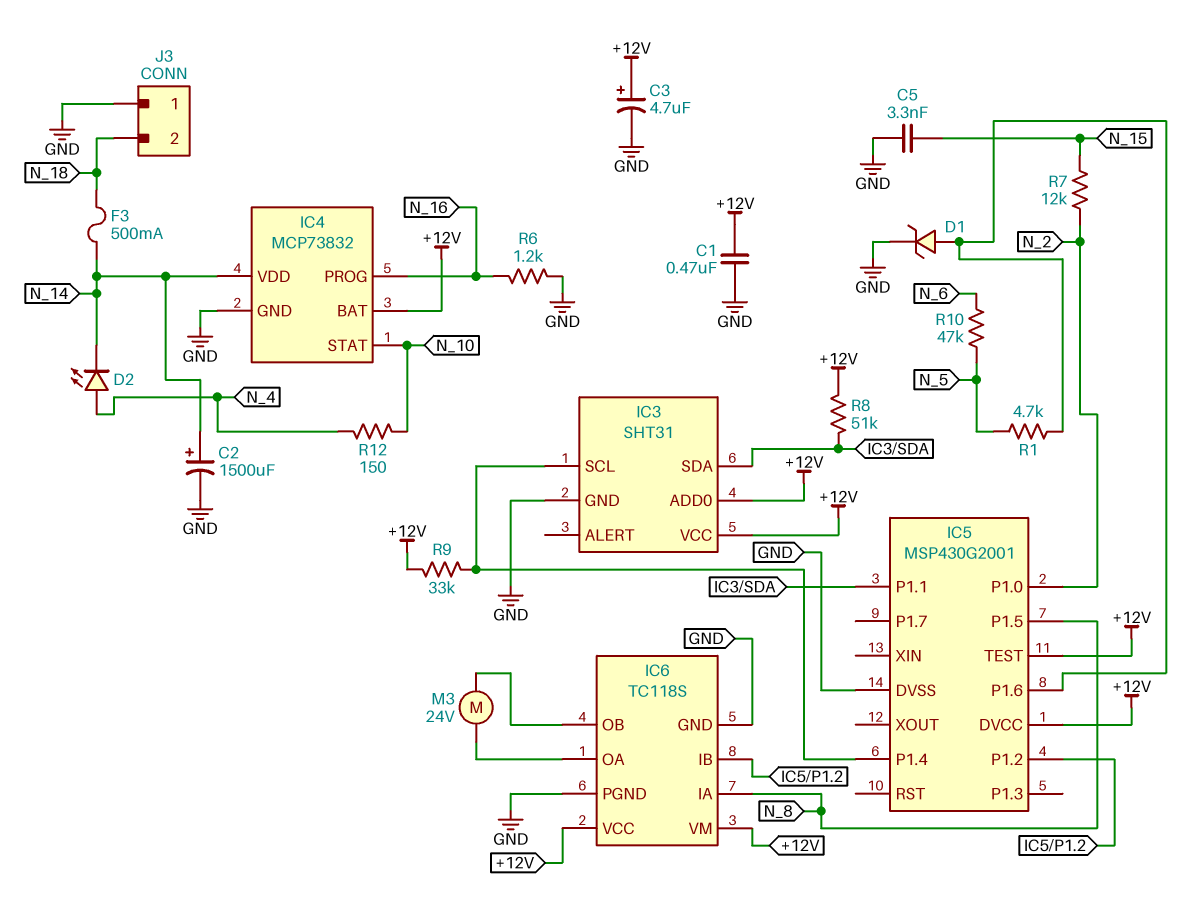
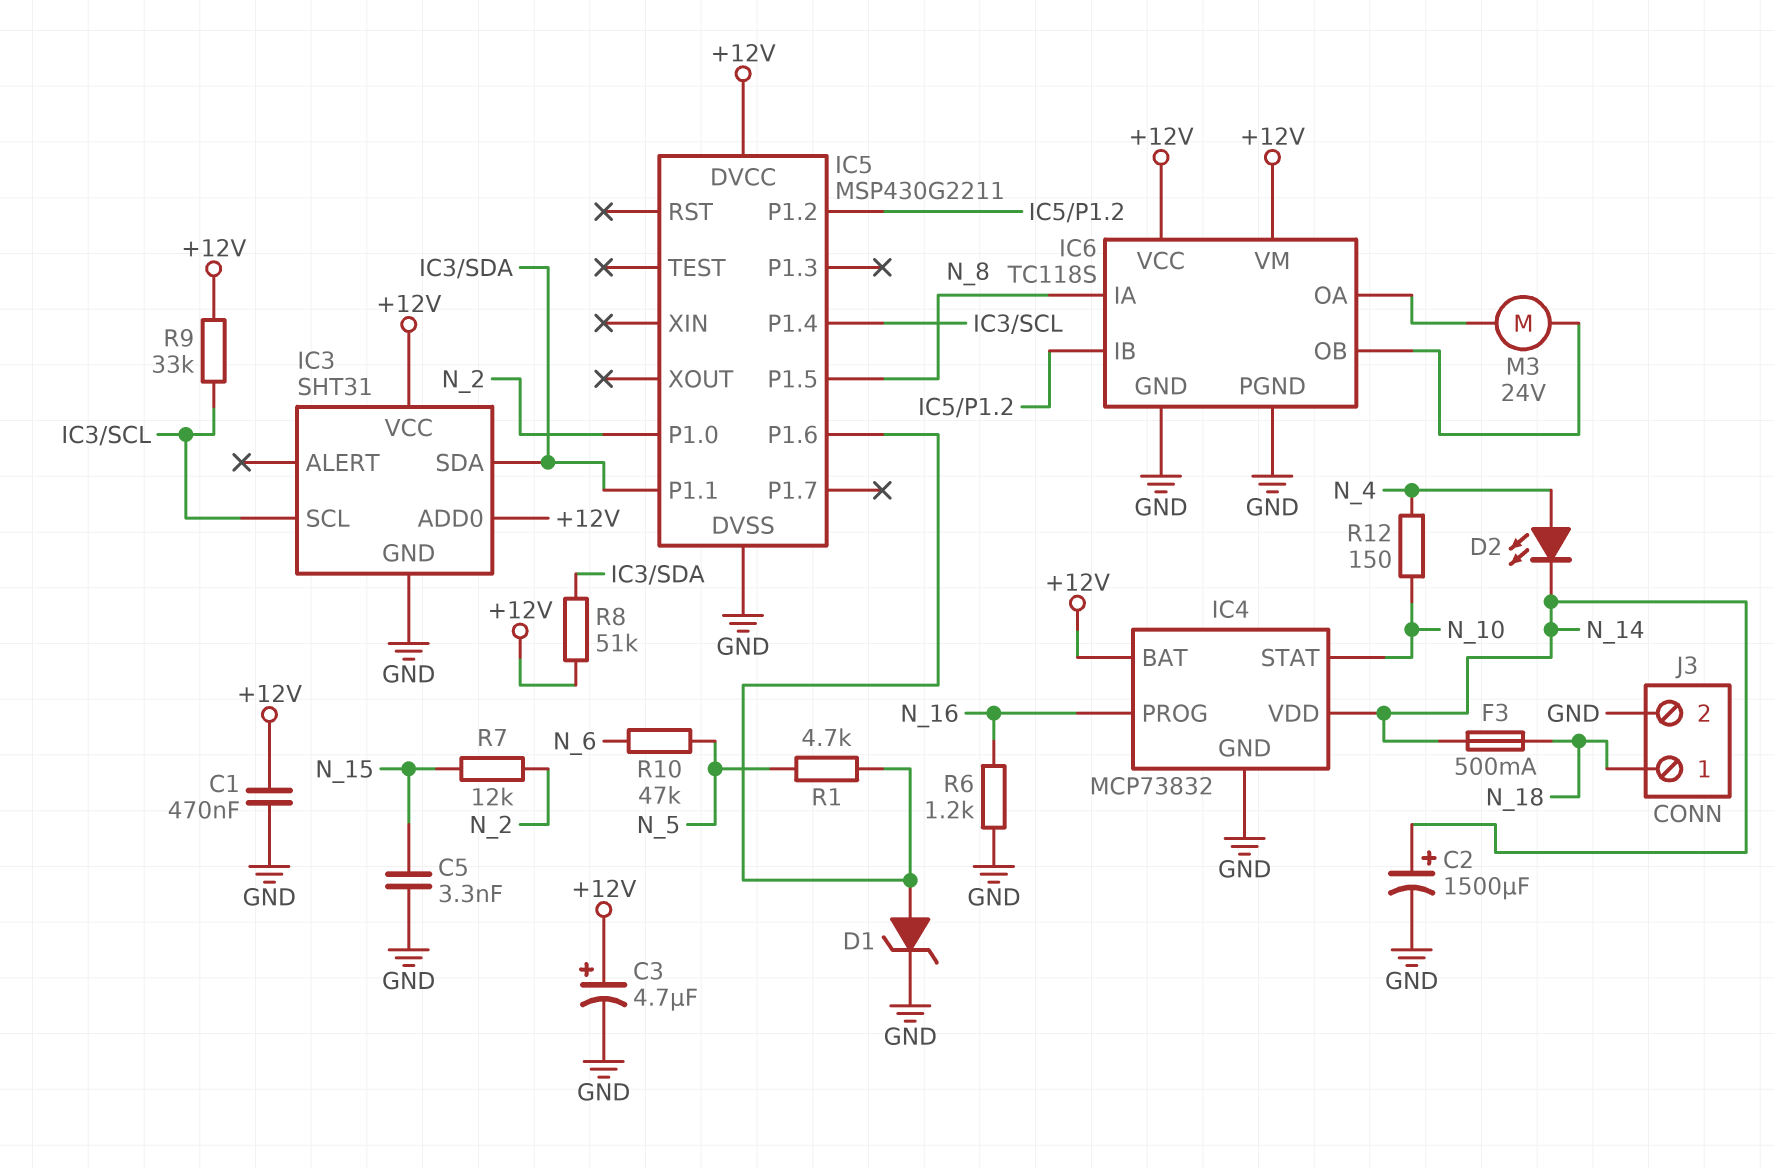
IC5: MSP430G2001 -> MSP430G2211
IC5 pin TEST: +12V -> none
J3 pin 1: GND -> N_18
J3 pin 2: N_18 -> GND

